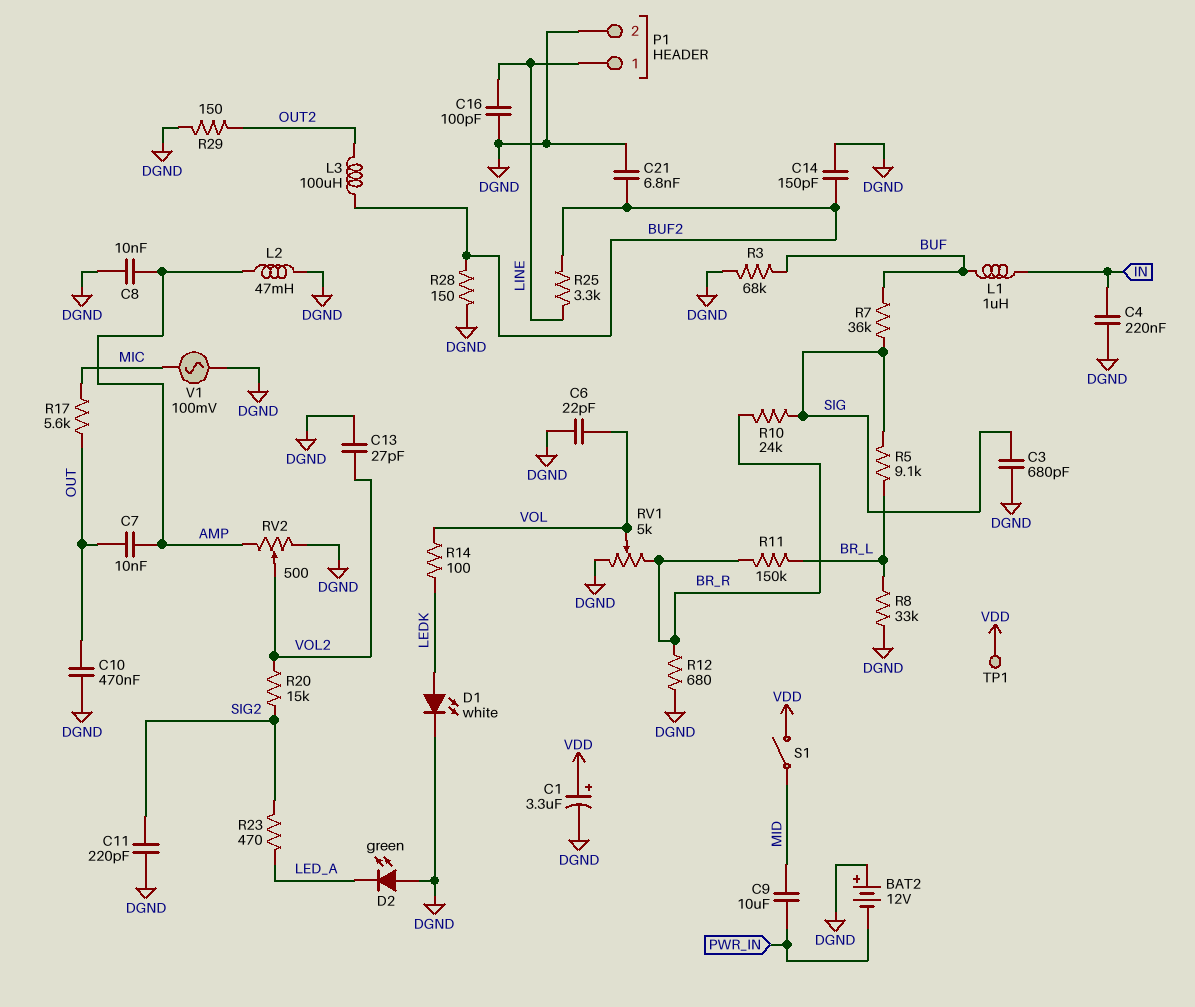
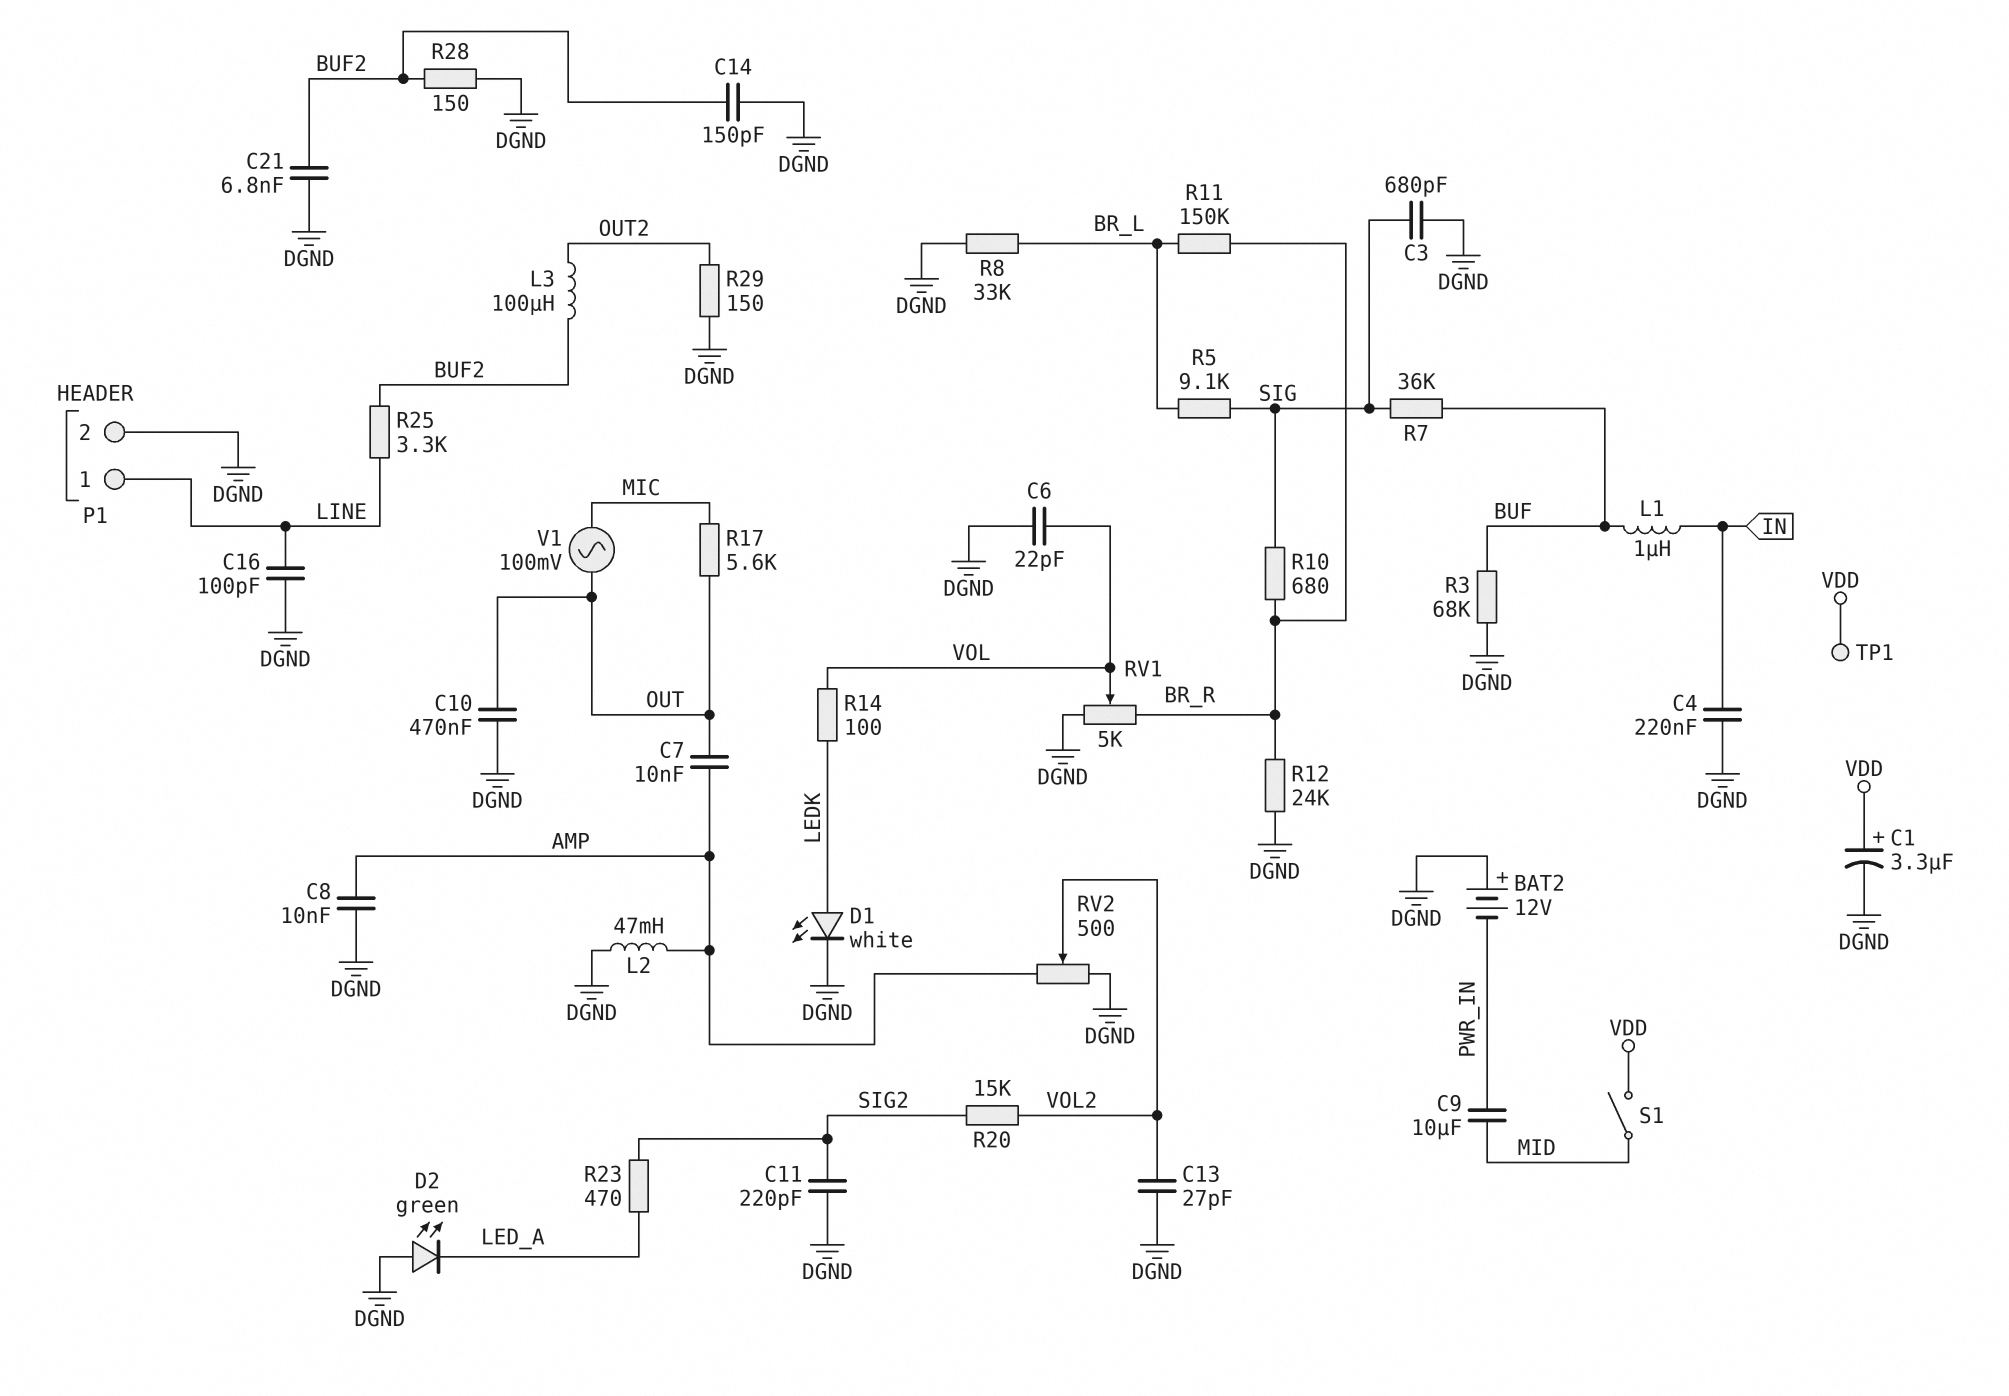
R10: 24k (BR_R, SIG) -> 680 (BR_R, SIG)
R12: 680 (BR_R, DGND) -> 24k (BR_R, DGND)
V1: AC 100mV (DGND, MIC) -> AC 100mV (MIC, OUT)

